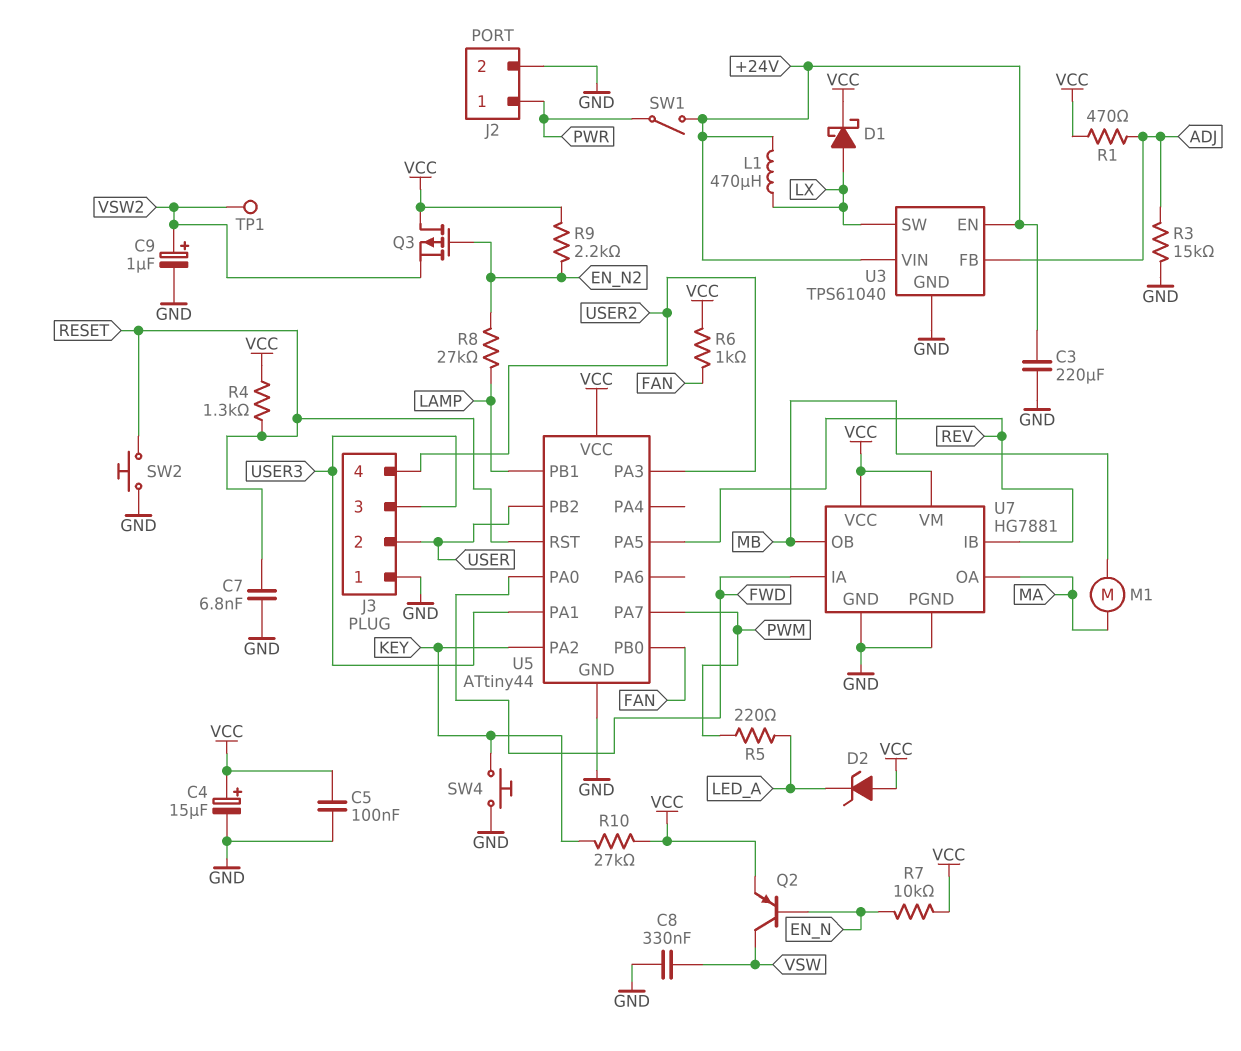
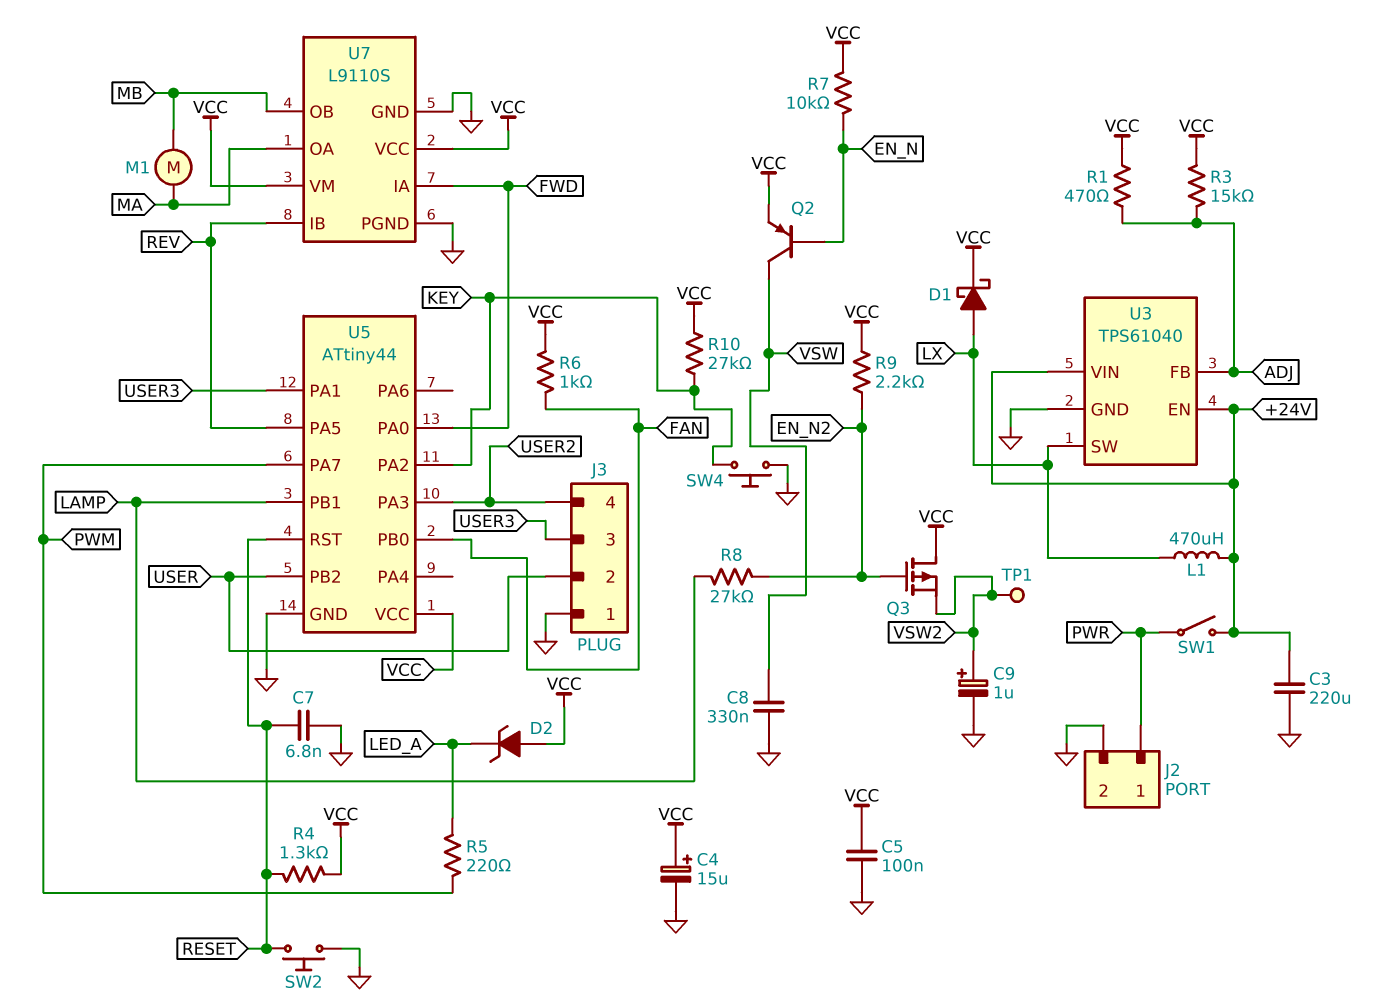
R3: 15k (ADJ, GND) -> 15k (ADJ, VCC)
U7: HG7881 -> L9110S

